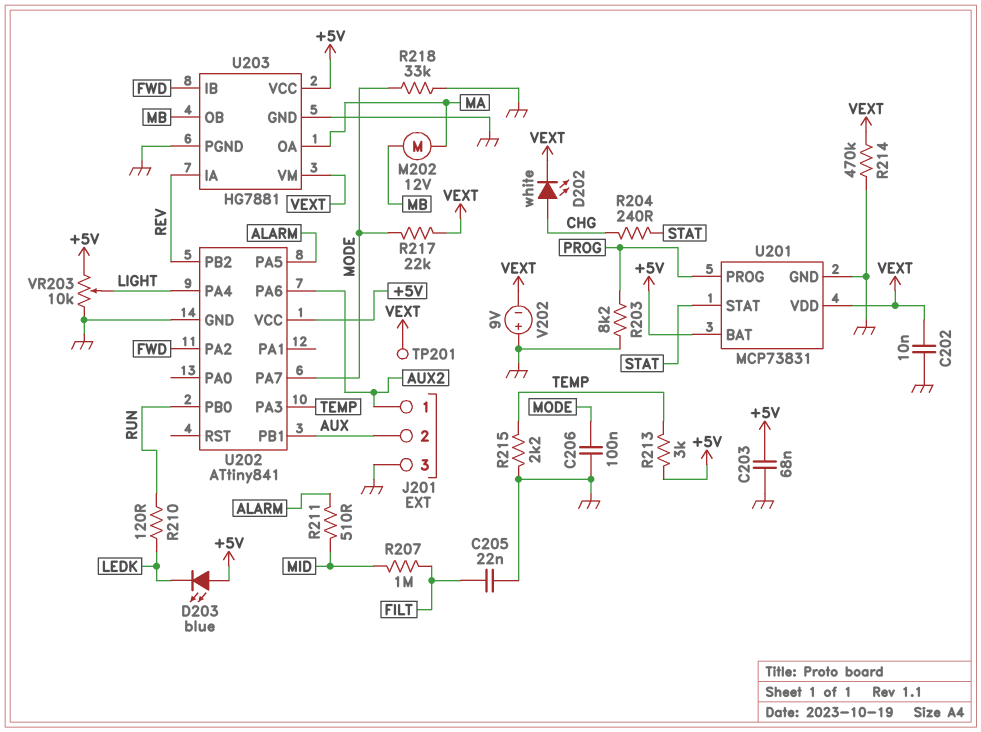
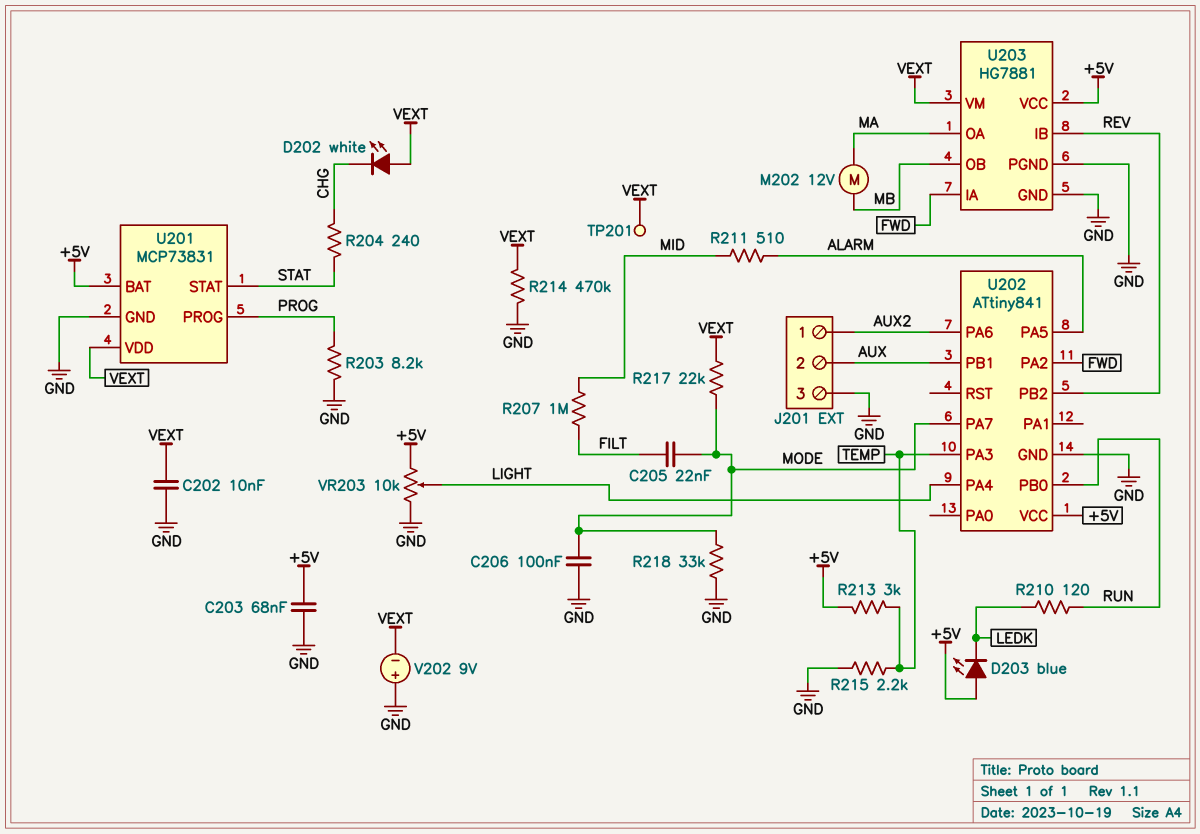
C205: 22nF (FILT, GND) -> 22nF (FILT, MODE)
D202: LED white (A CHG, K VEXT) -> LED white (A VEXT, K CHG)
U203 pin IA: REV -> FWD
U203 pin IB: FWD -> REV

